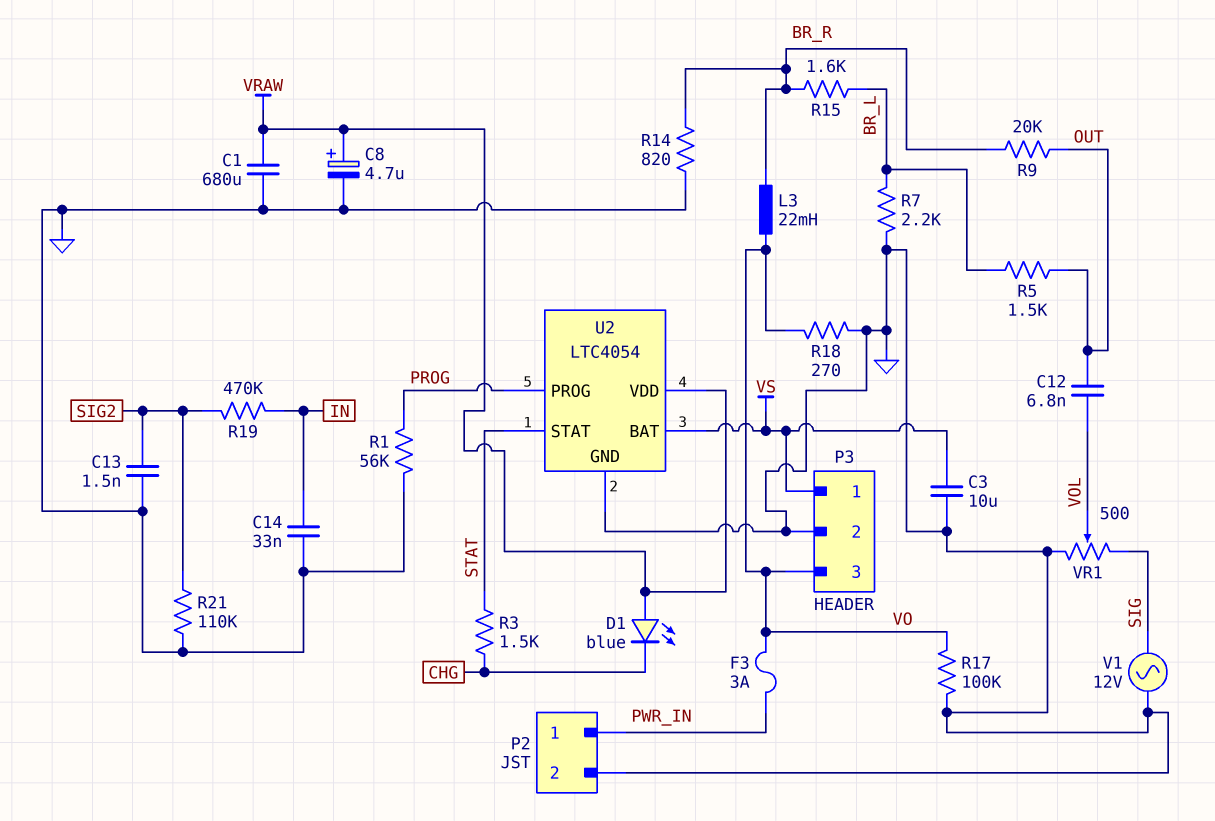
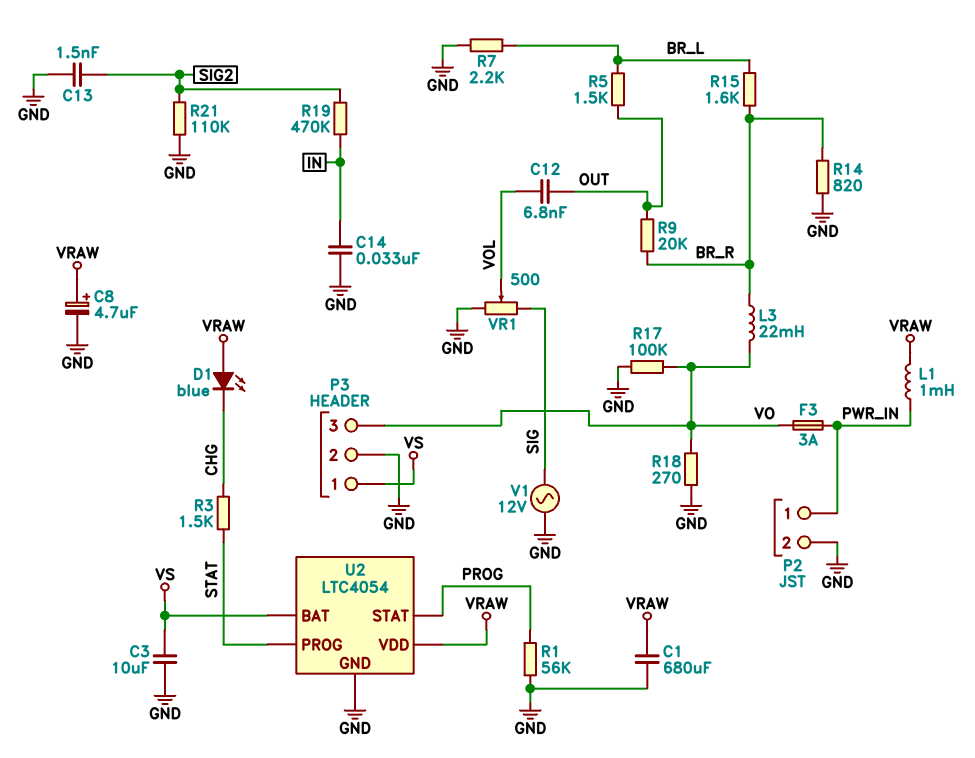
L1: none -> 1mH (PWR_IN, VRAW)
U2 pin PROG: PROG -> STAT
U2 pin STAT: STAT -> PROG

